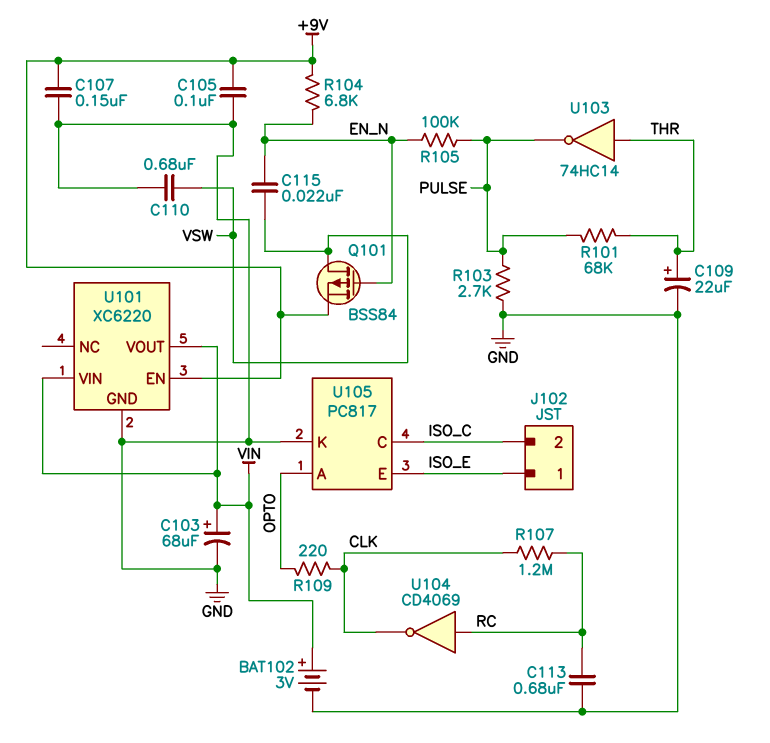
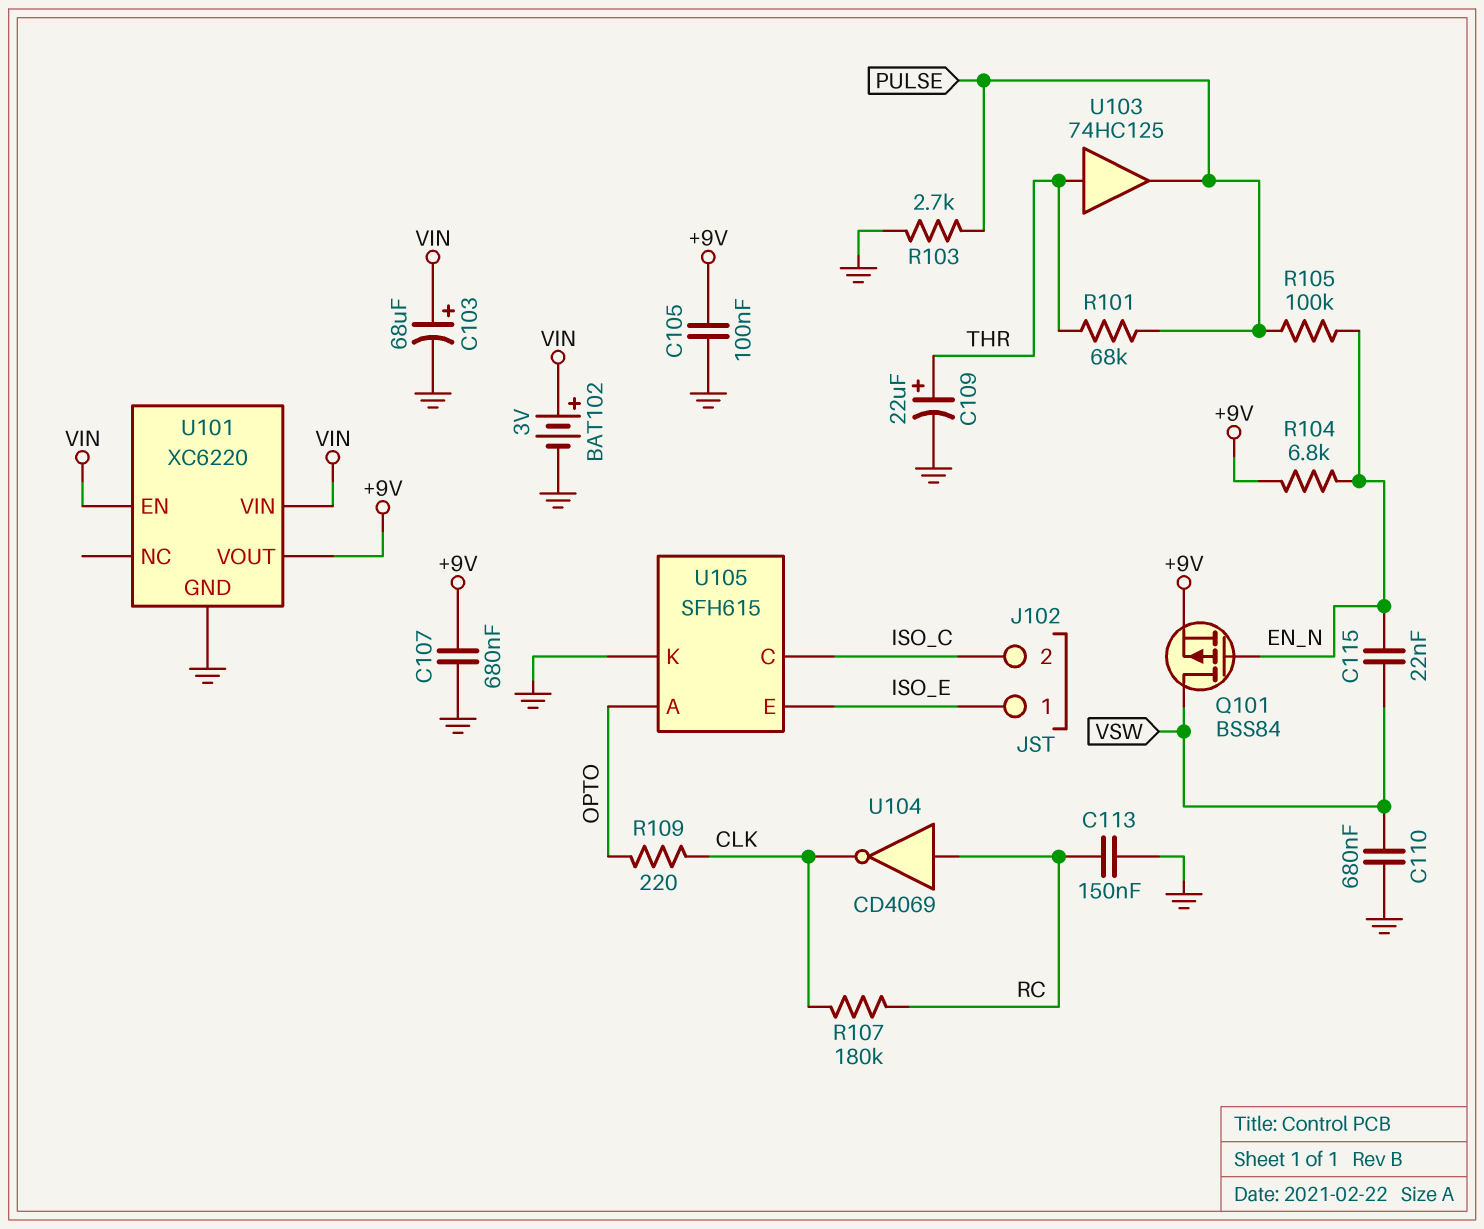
C107: 150nF (+9V, GND) -> 680nF (+9V, GND)
C113: 680nF (GND, RC) -> 150nF (GND, RC)
R107: 1.2M (CLK, RC) -> 180k (CLK, RC)
U101 pin EN: +9V -> VIN
U101 pin VOUT: VIN -> +9V
U103: NOT 74HC14 (in THR, out PULSE) -> buffer 74HC125 (in THR, out PULSE)
U105: PC817 -> SFH615

